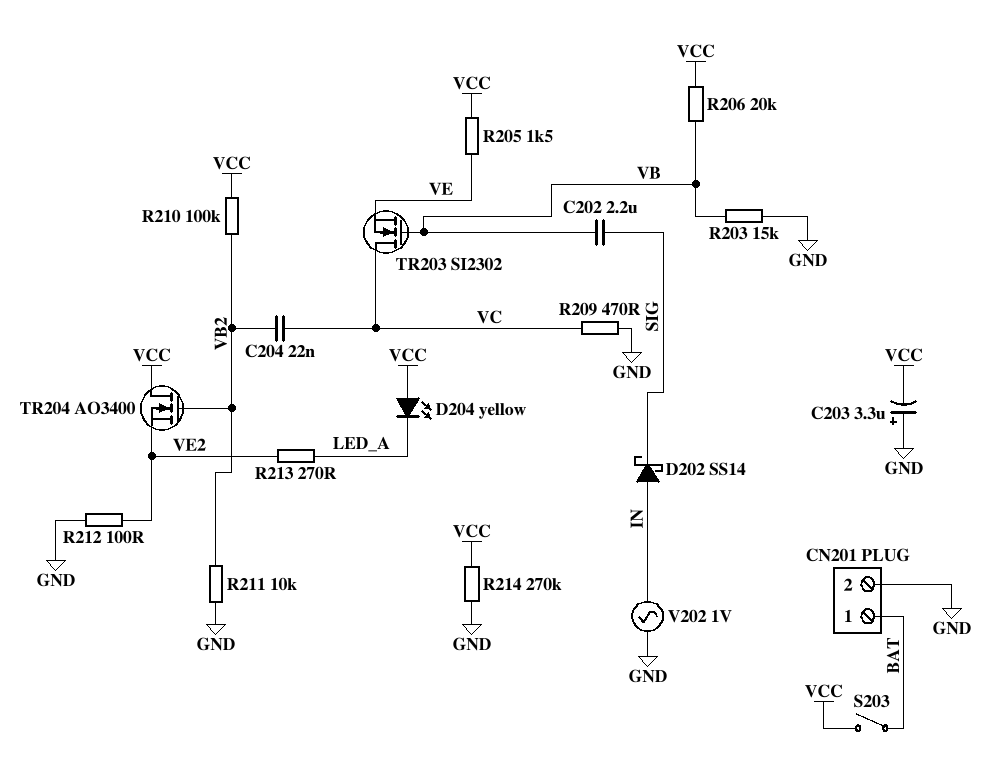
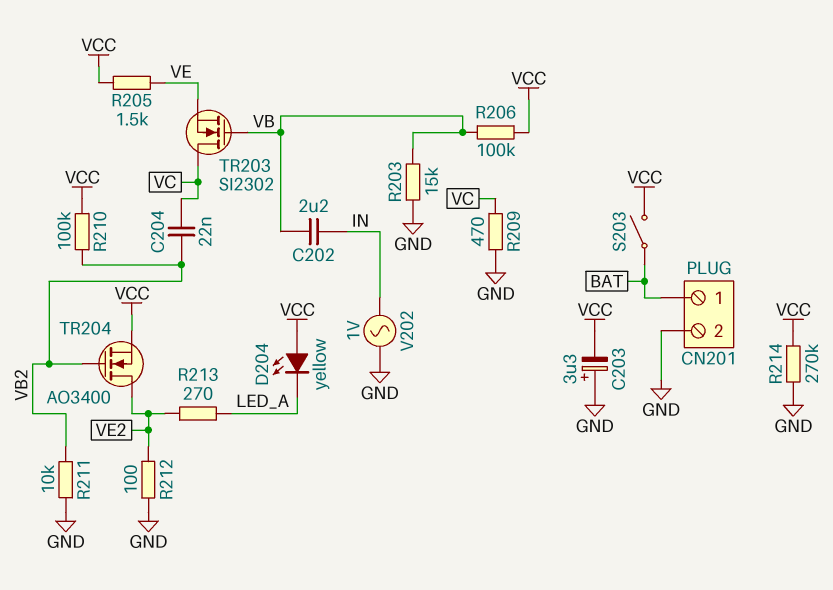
C202: 2.2uF (SIG, VB) -> 2.2uF (IN, VB)
D202: schottky SS14 (A IN, K SIG) -> none
R206: 20k (VB, VCC) -> 100k (VB, VCC)
TR204: NMOS AO3400 (G VB2, D VCC, S VE2) -> NMOS AO3400 (G VB2, D VE2, S VCC)

